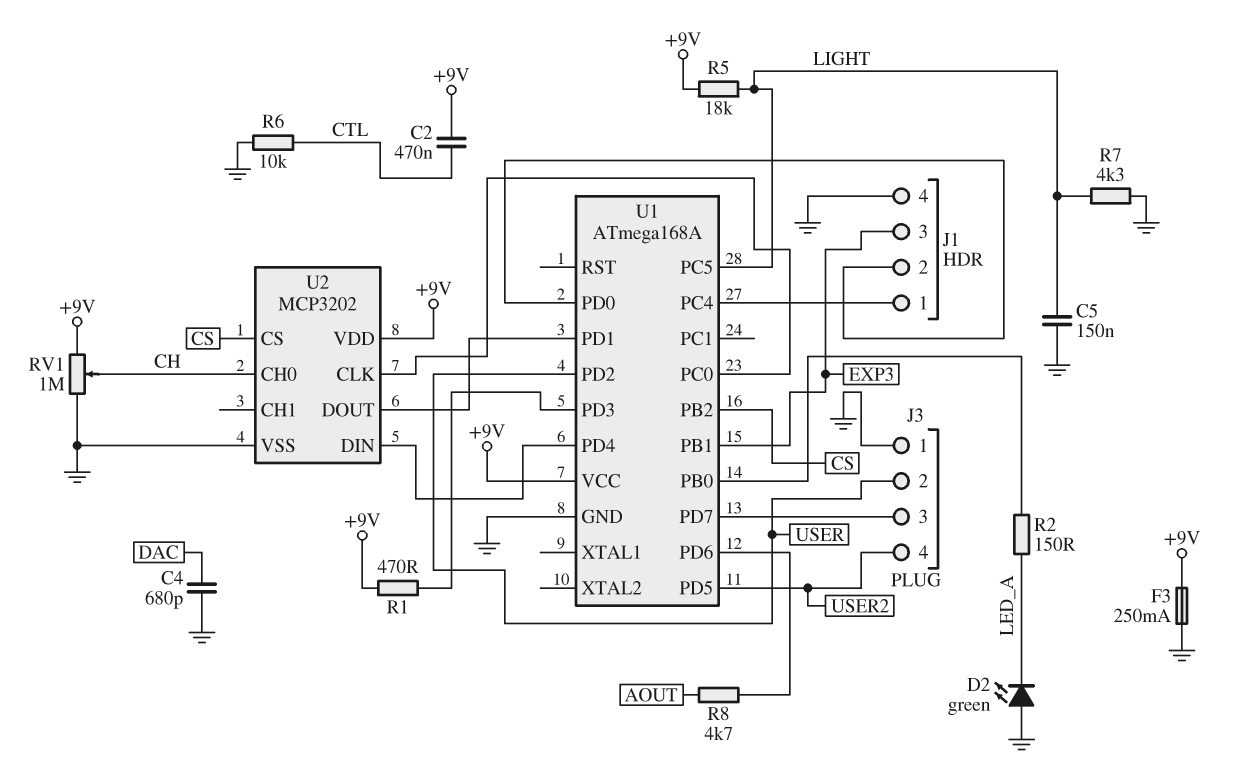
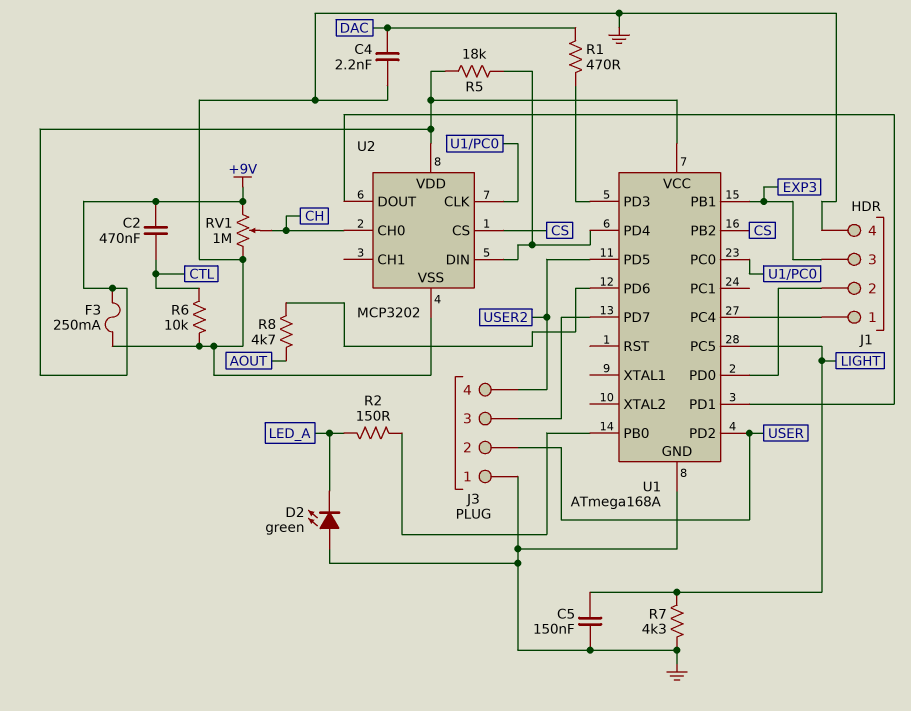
C4: 680pF (DAC, GND) -> 2.2nF (DAC, GND)
R1: 470 (+9V, U1/PD3) -> 470 (DAC, U1/PD3)
R5: 18k (+9V, LIGHT) -> 18k (+9V, U1/PD4)

